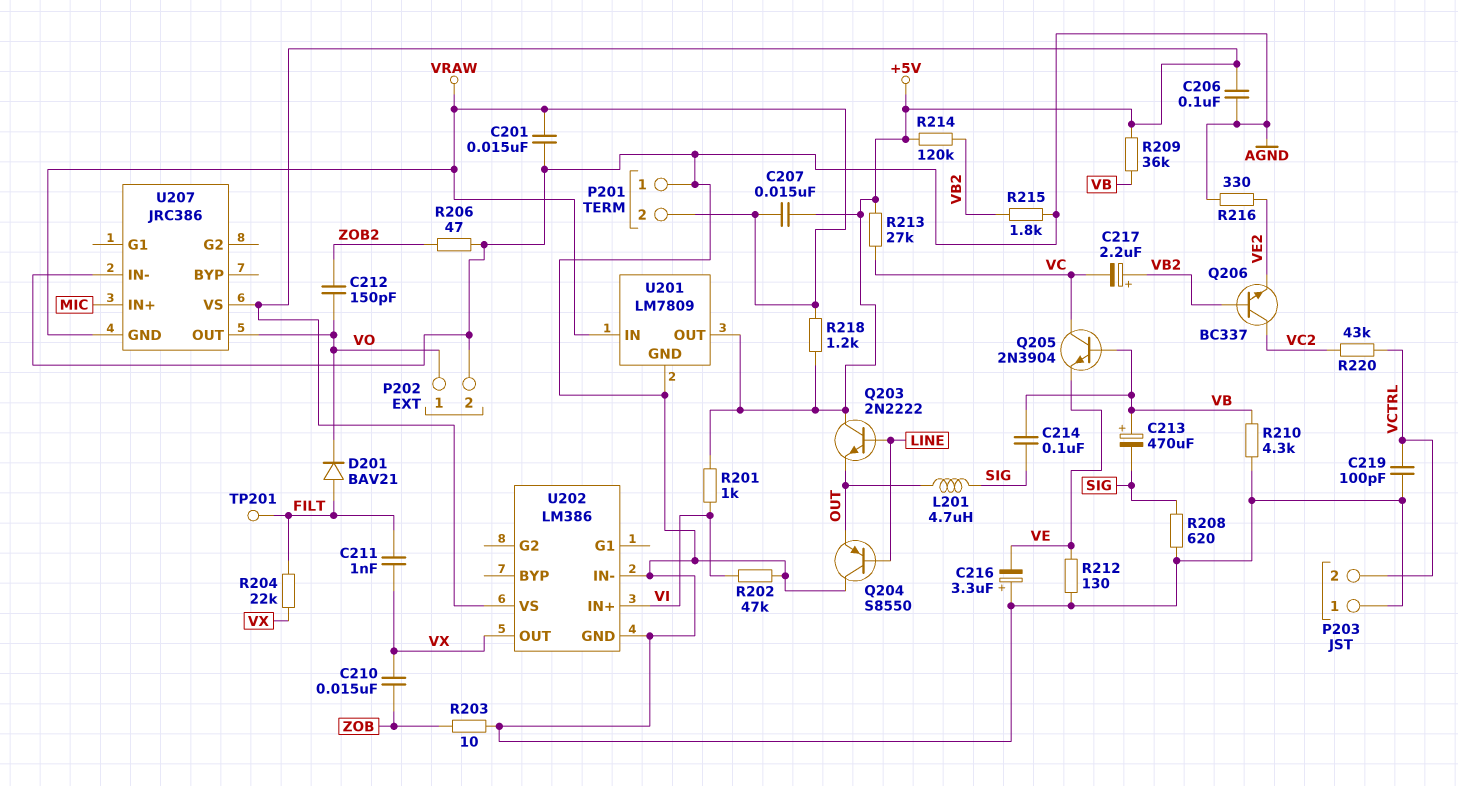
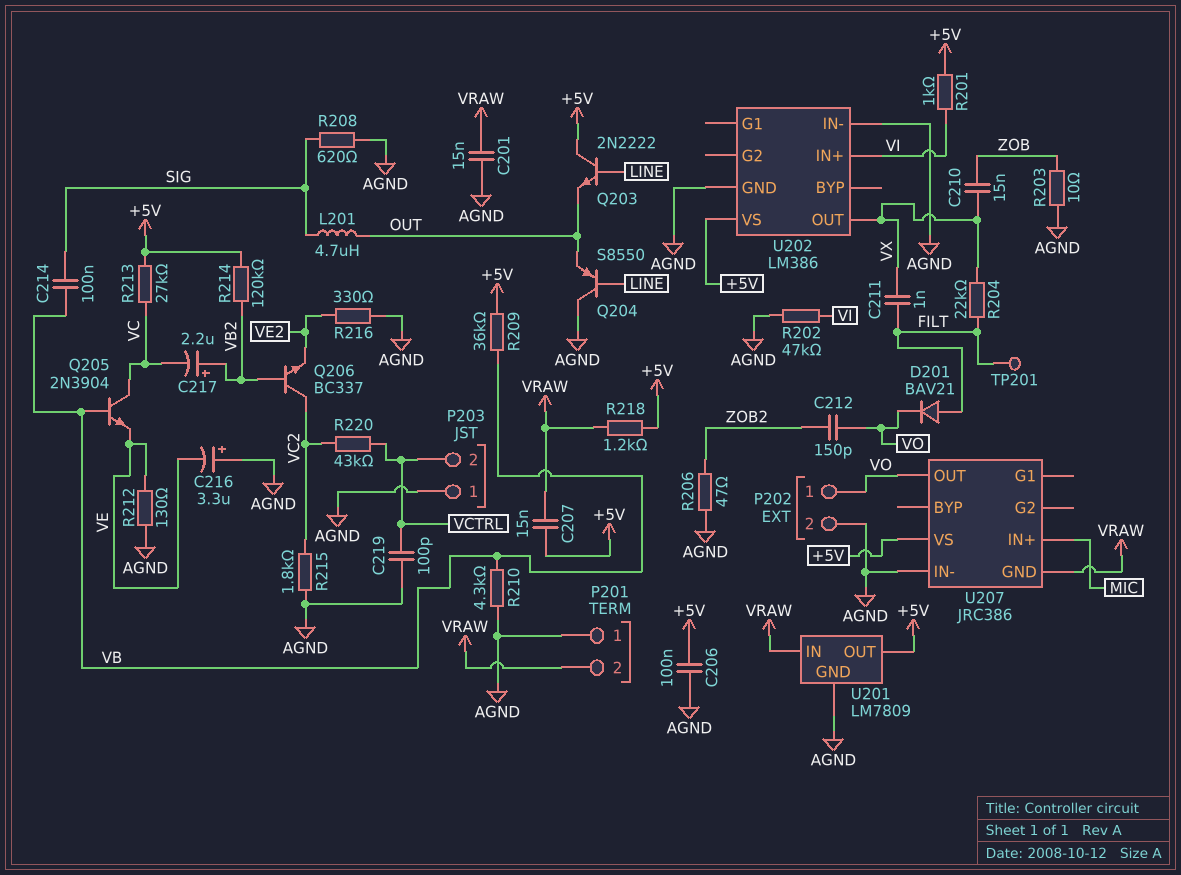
C213: 470uF (plus VB, minus SIG) -> none
R215: 1.8k (AGND, VB2) -> 1.8k (AGND, VC2)

